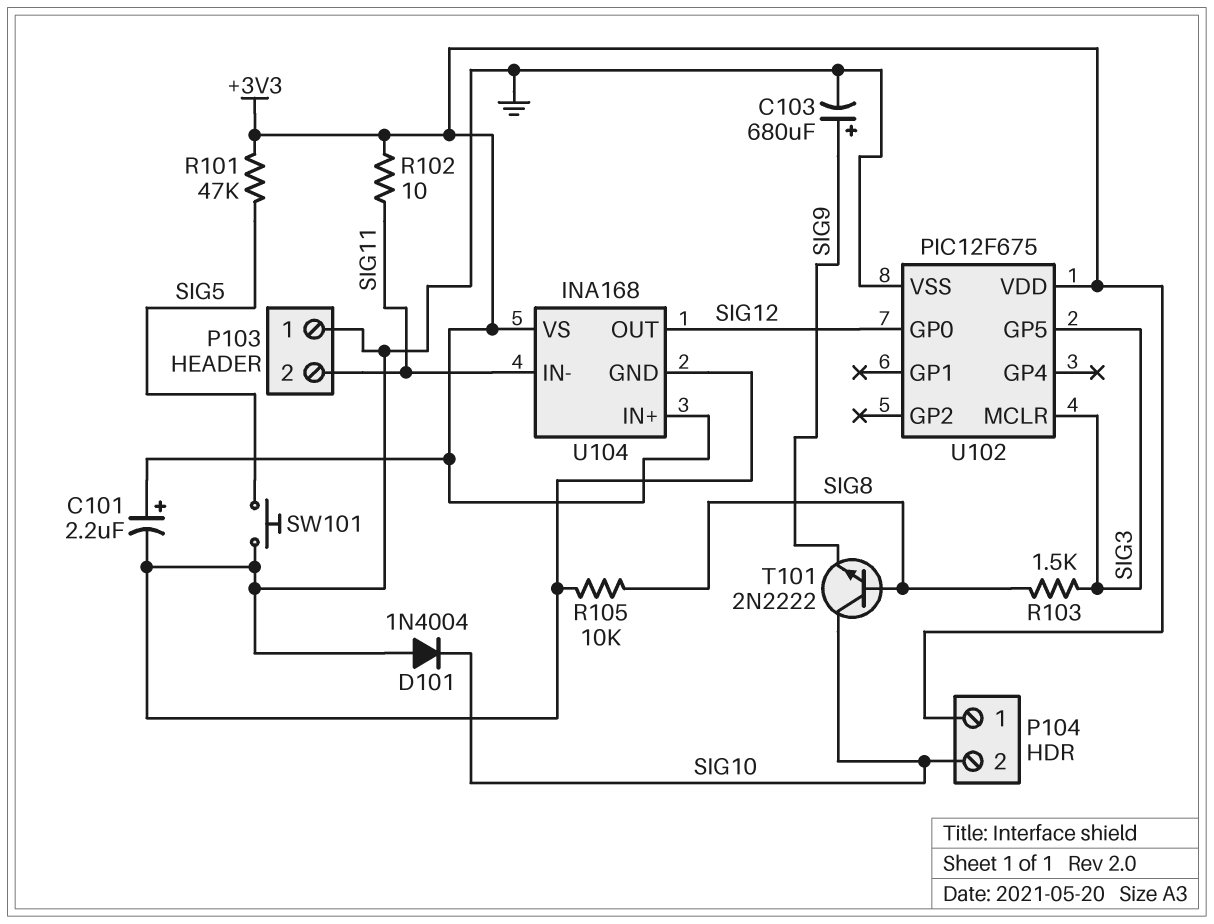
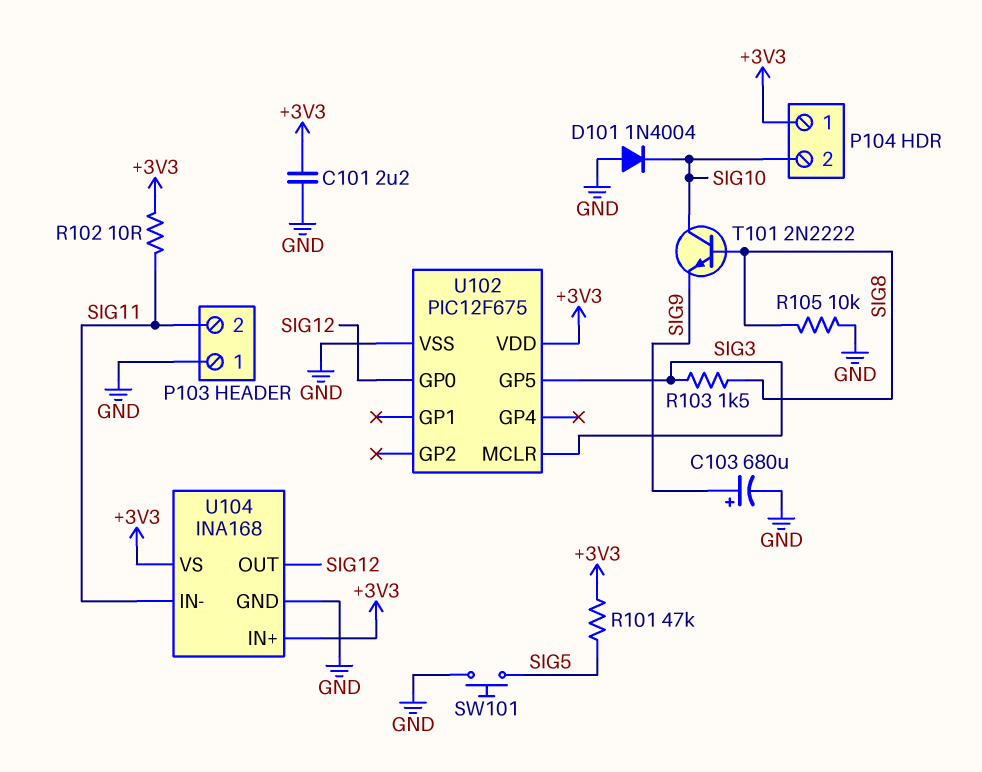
C101: 2.2uF (plus +3V3, minus GND) -> 2.2uF (+3V3, GND)

